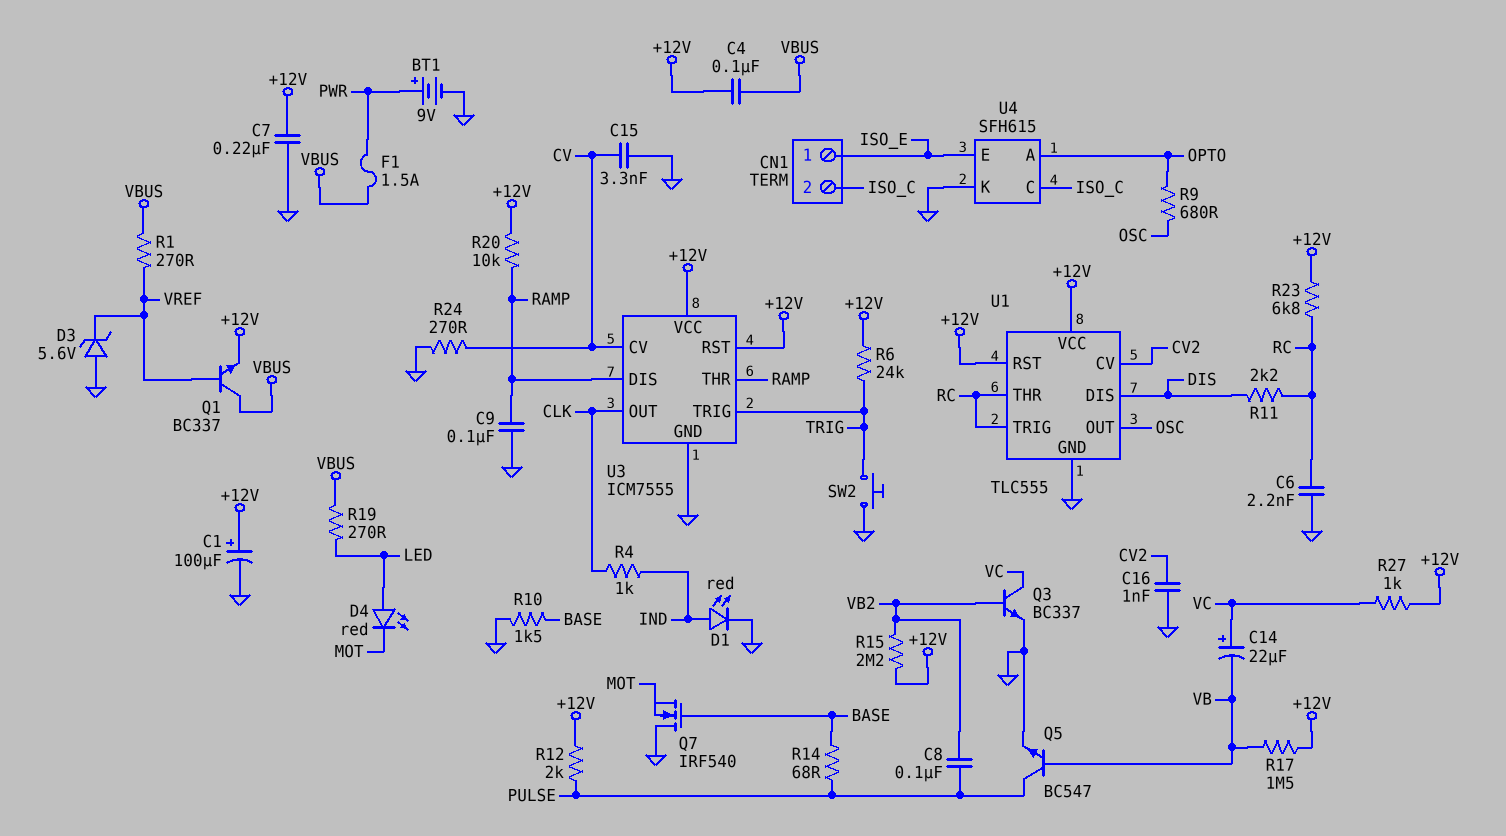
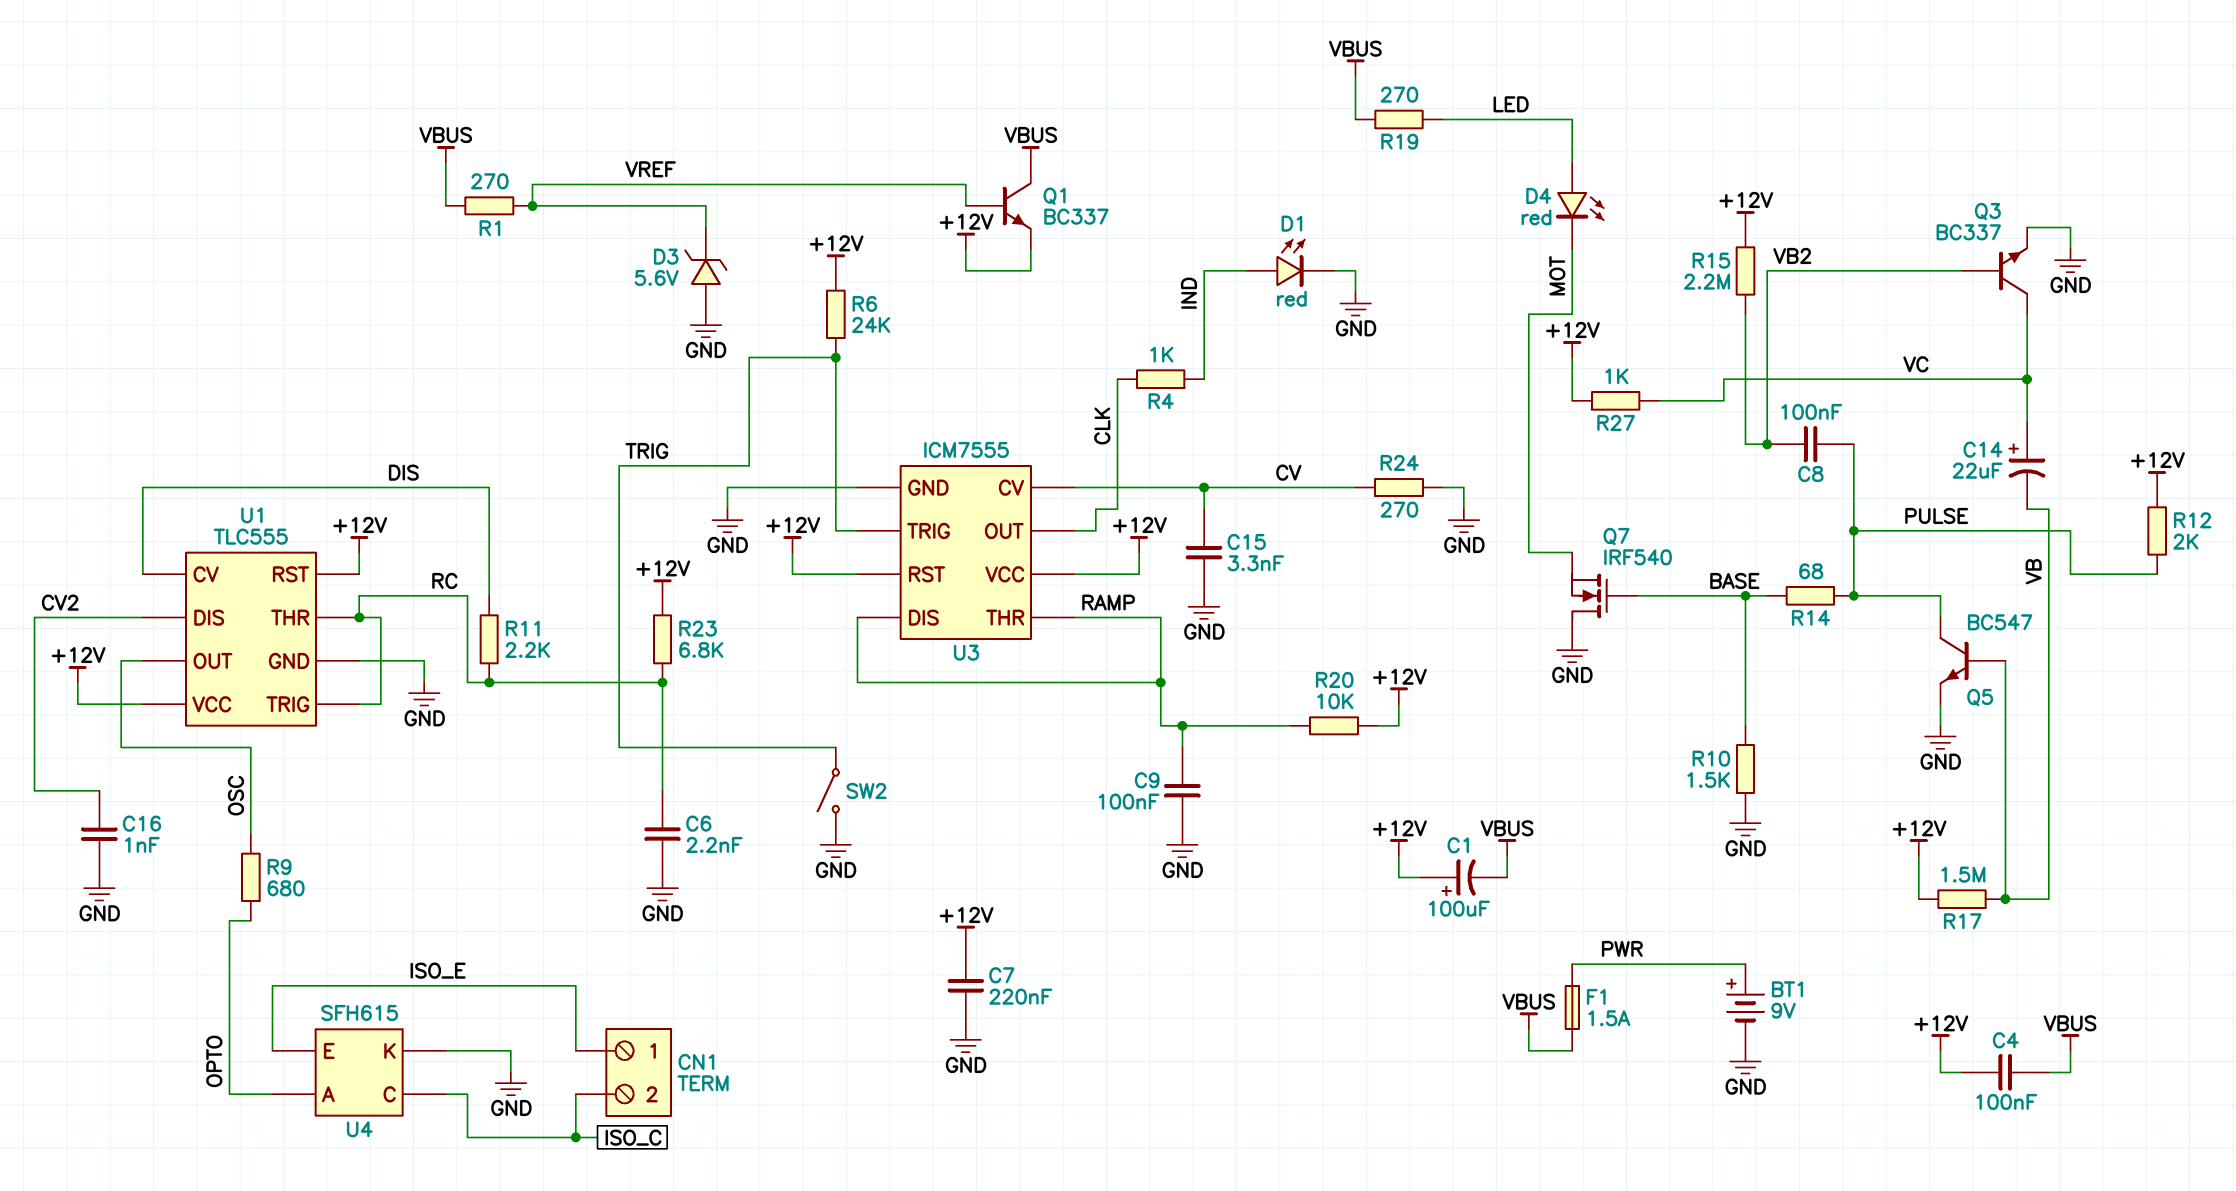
C1: 100uF (plus +12V, minus GND) -> 100uF (plus +12V, minus VBUS)
SW2: button (GND, TRIG) -> switch (GND, TRIG)
U1 pin CV: CV2 -> DIS
U1 pin DIS: DIS -> CV2

